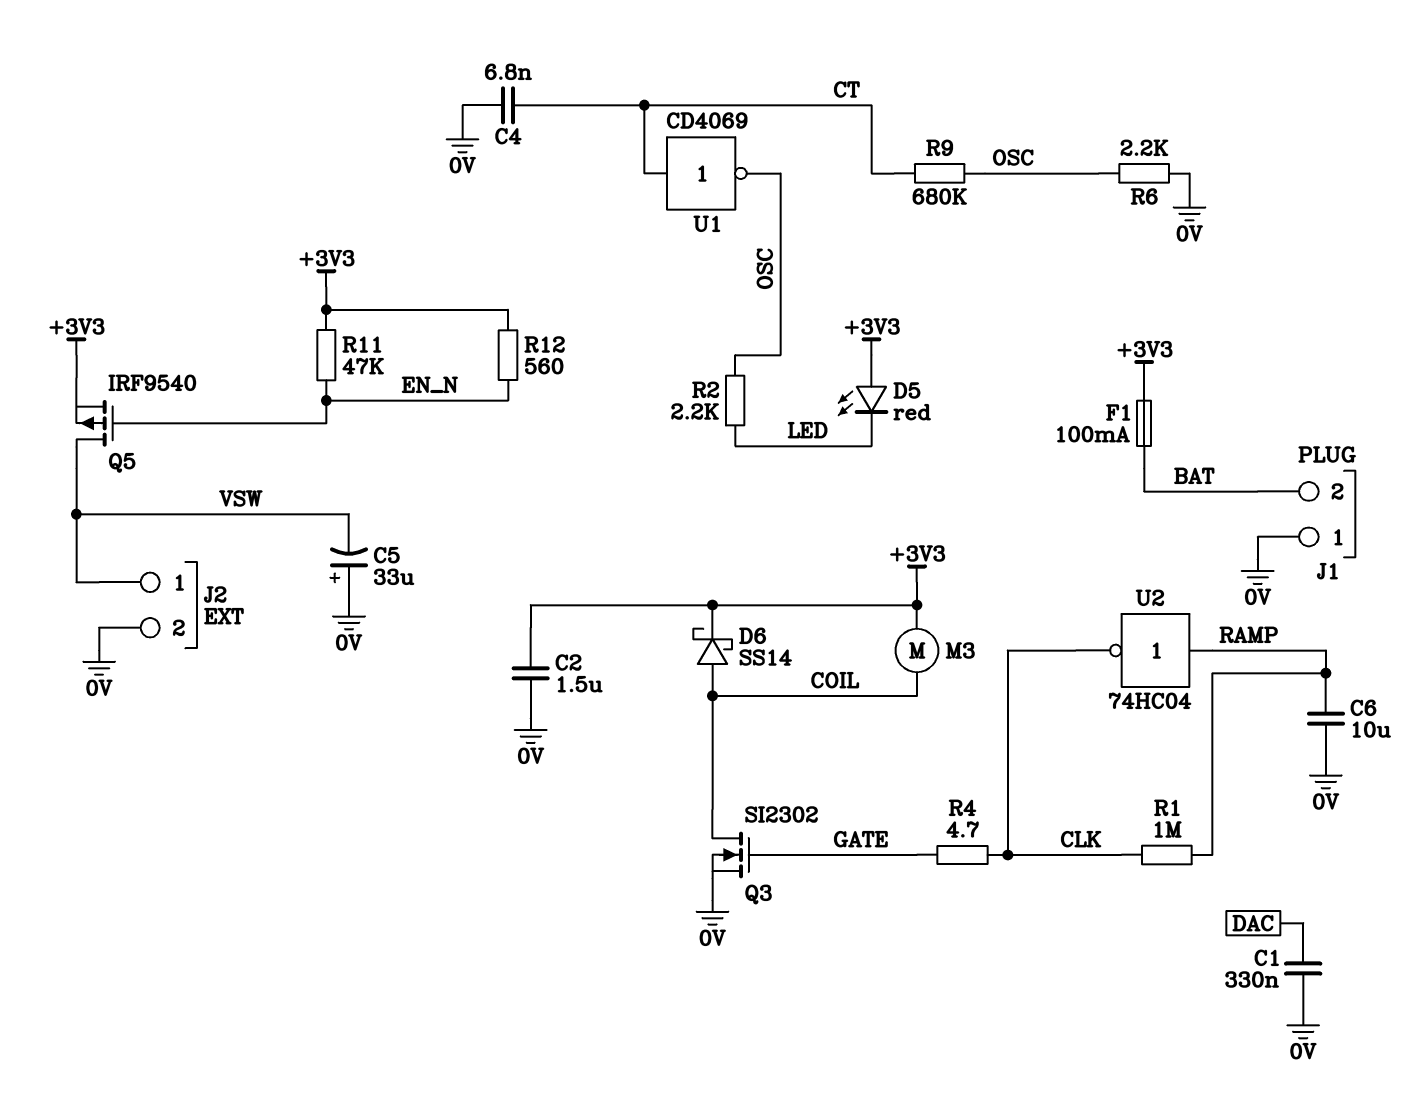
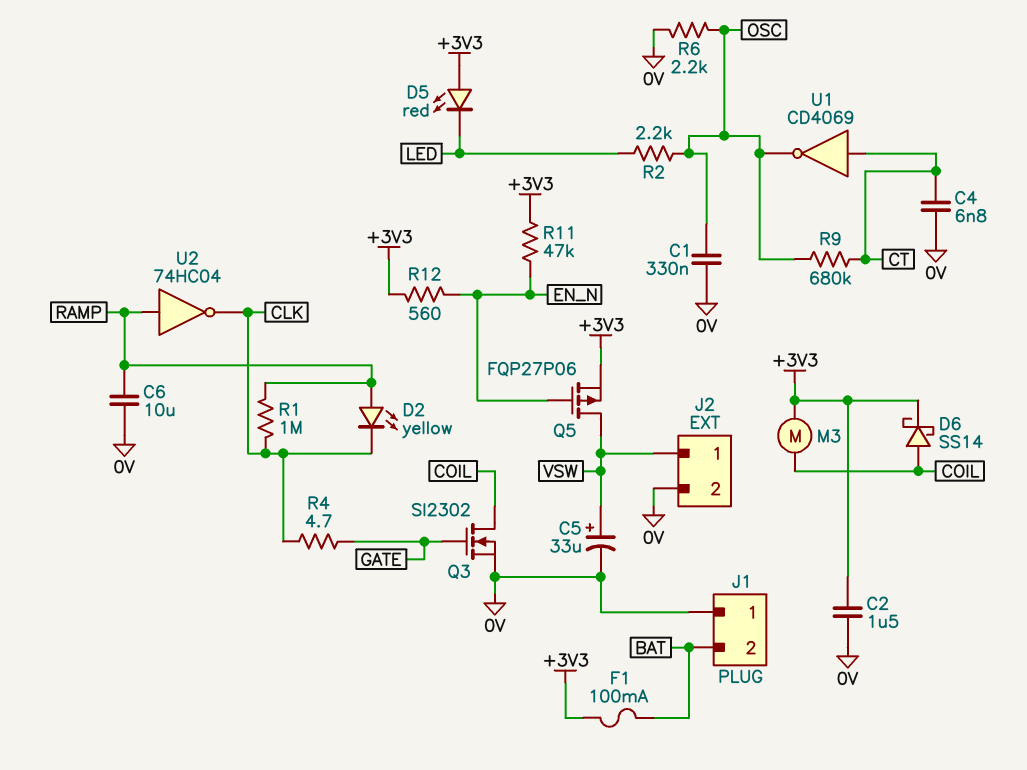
C1: 330nF (0V, DAC) -> 330nF (0V, OSC)
C5: 33uF (plus 0V, minus VSW) -> 33uF (plus VSW, minus 0V)
D2: none -> LED yellow (A RAMP, K CLK)
Q5: PMOS IRF9540 (G EN_N, D VSW, S +3V3) -> PMOS FQP27P06 (G EN_N, D VSW, S +3V3)

